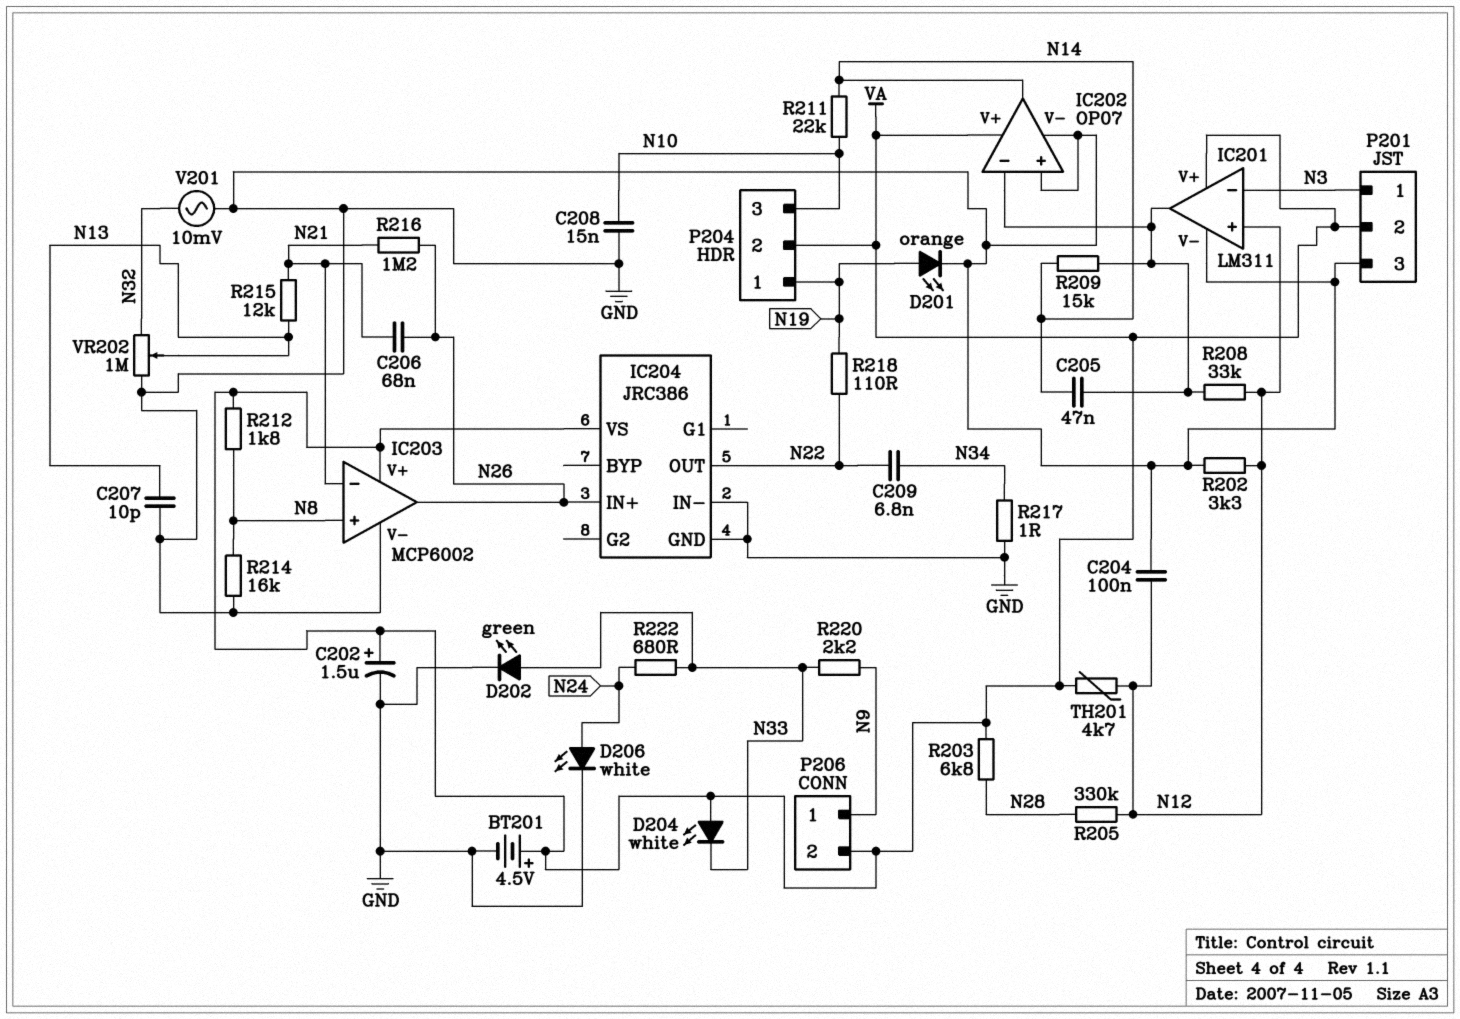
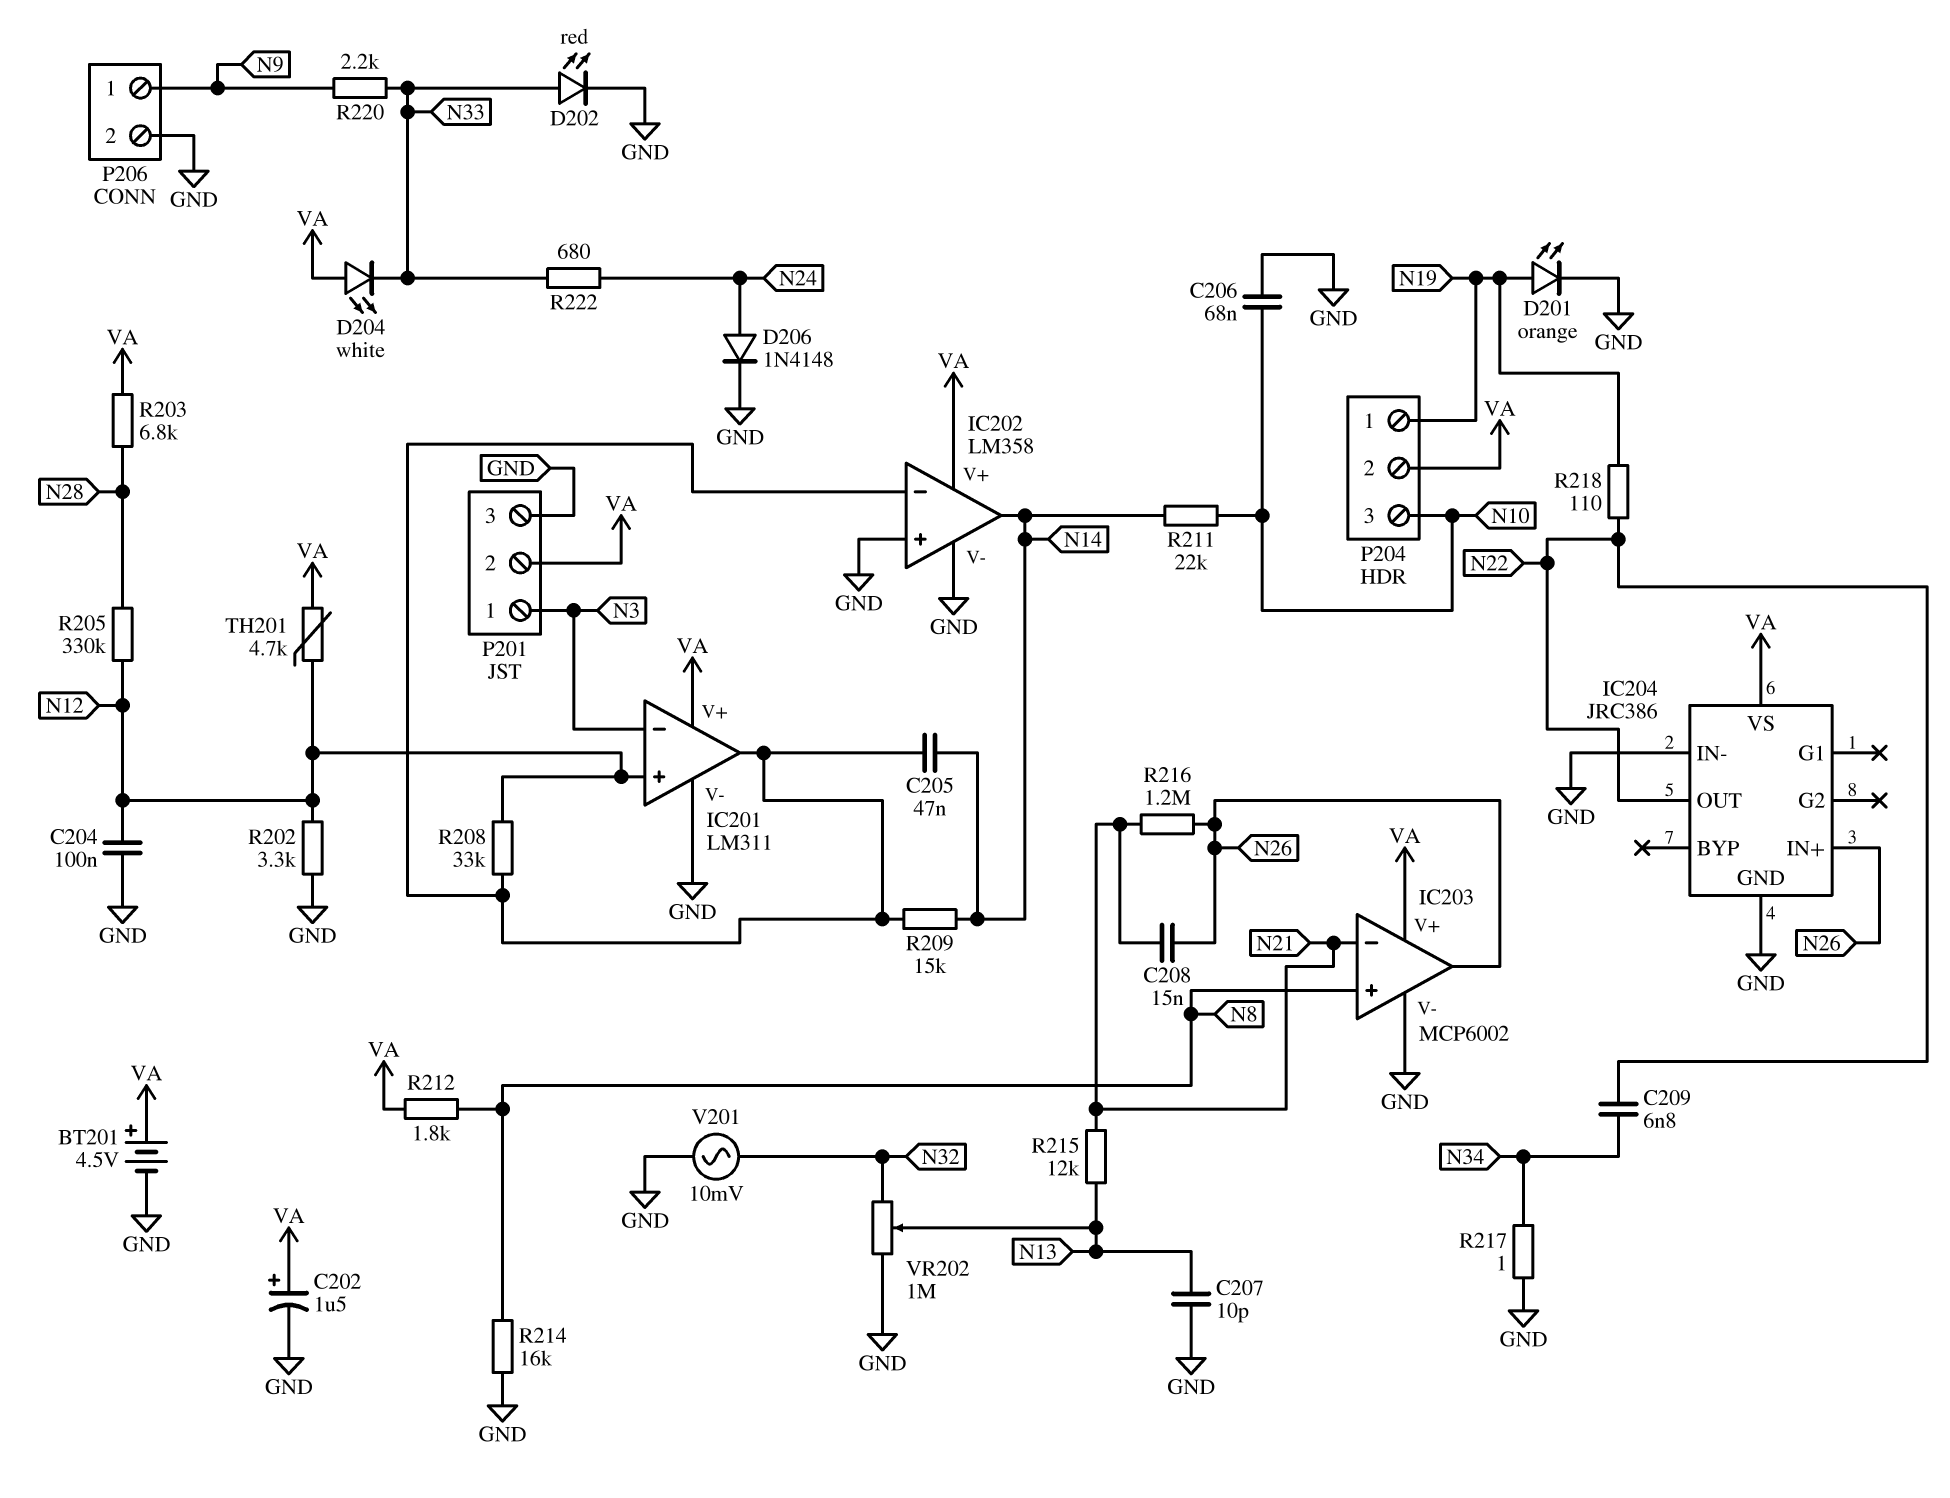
C206: 68nF (N21, N26) -> 68nF (GND, N10)
C208: 15nF (GND, N10) -> 15nF (N21, N26)
D202: LED green (A N33, K GND) -> LED red (A N33, K GND)
D206: LED white (A N24, K GND) -> diode 1N4148 (A N24, K GND)
IC202: OP07 -> LM358
P206 pin 2: VA -> GND

